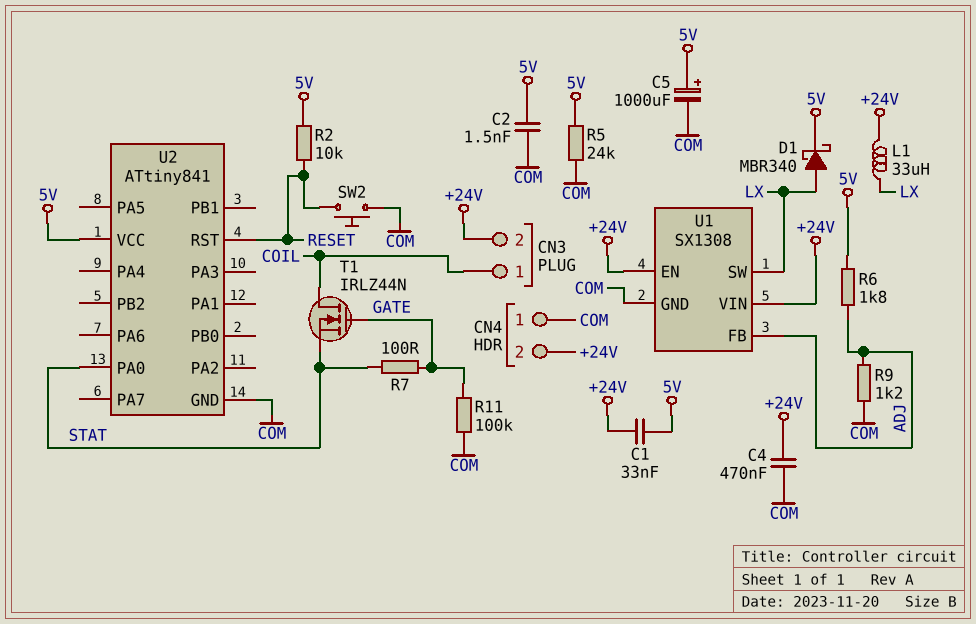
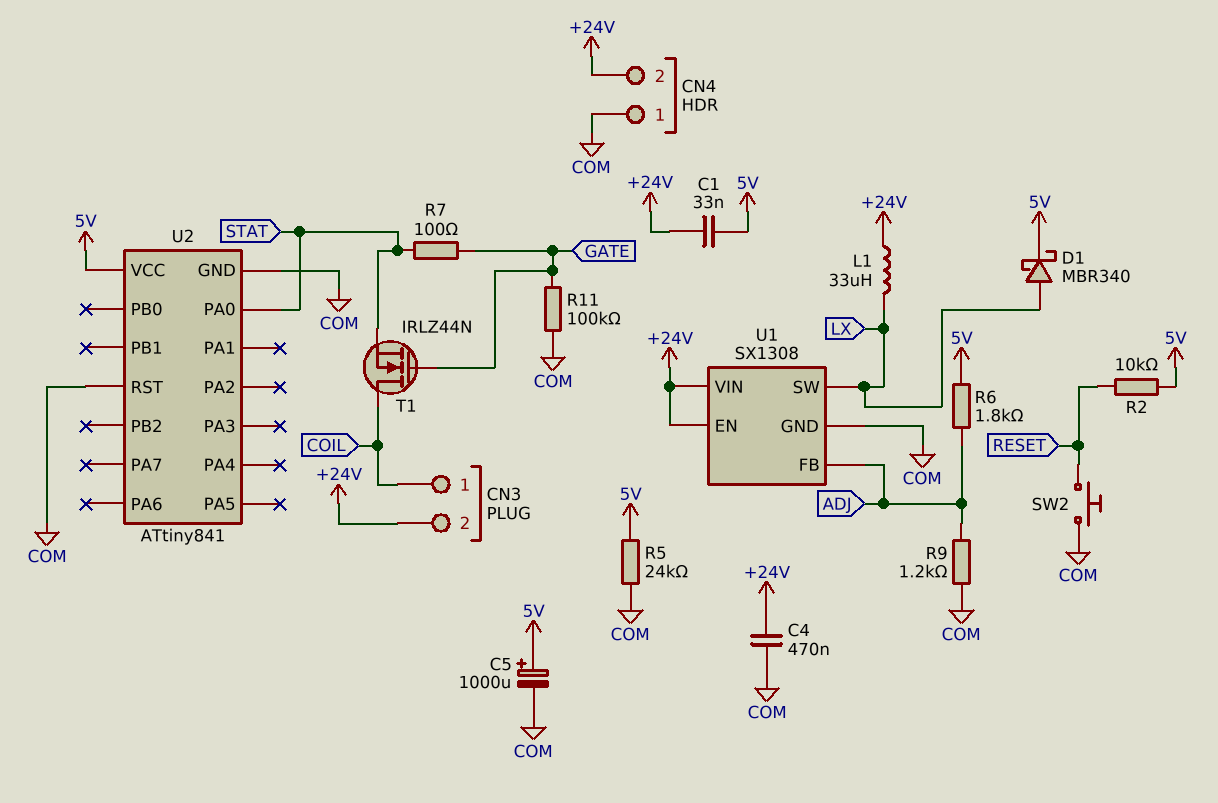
C2: 1.5nF (5V, COM) -> none
U2 pin RST: RESET -> COM

